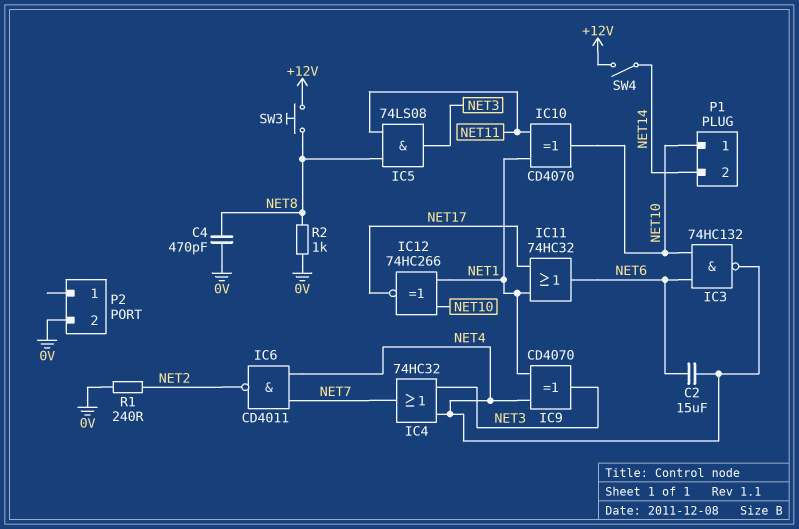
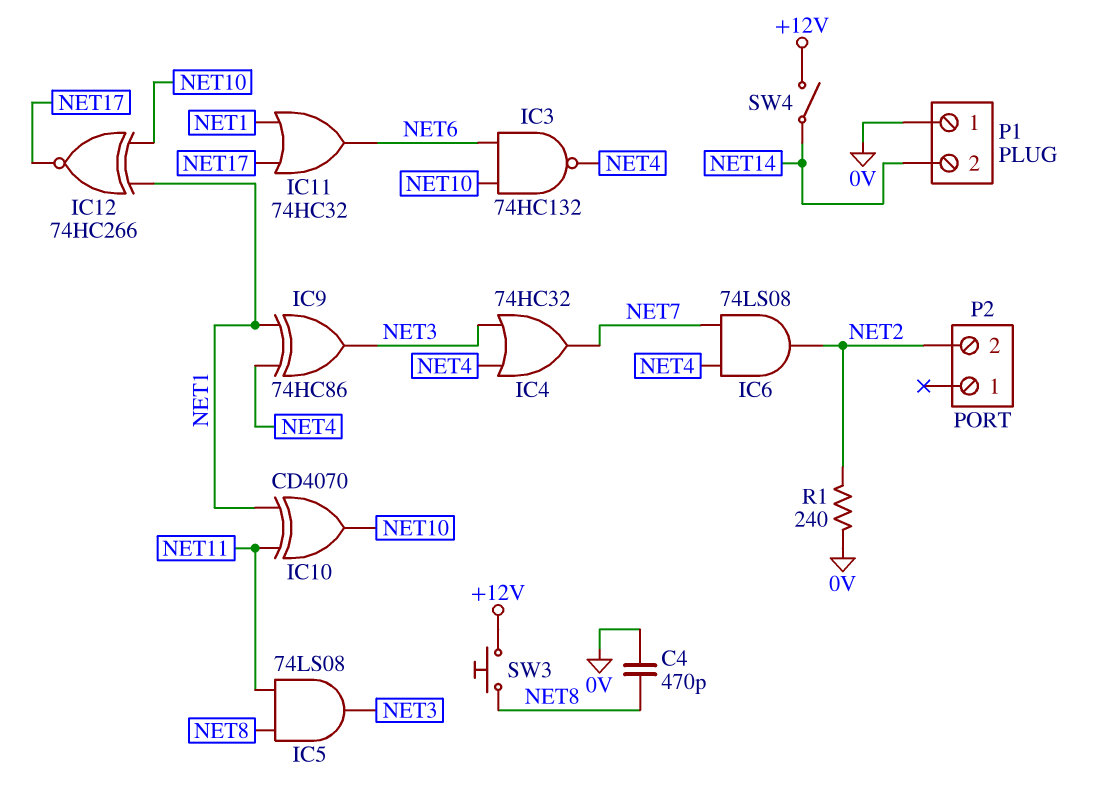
C2: 15uF (NET4, NET6) -> none
IC6: NAND CD4011 (in NET4, in NET7, out NET2) -> AND 74LS08 (in NET4, in NET7, out NET2)
IC9: XOR CD4070 (in NET1, in NET4, out NET3) -> XOR 74HC86 (in NET1, in NET4, out NET3)
P1 pin 1: NET10 -> 0V
P2 pin 2: 0V -> NET2
R2: 1k (0V, NET8) -> none

